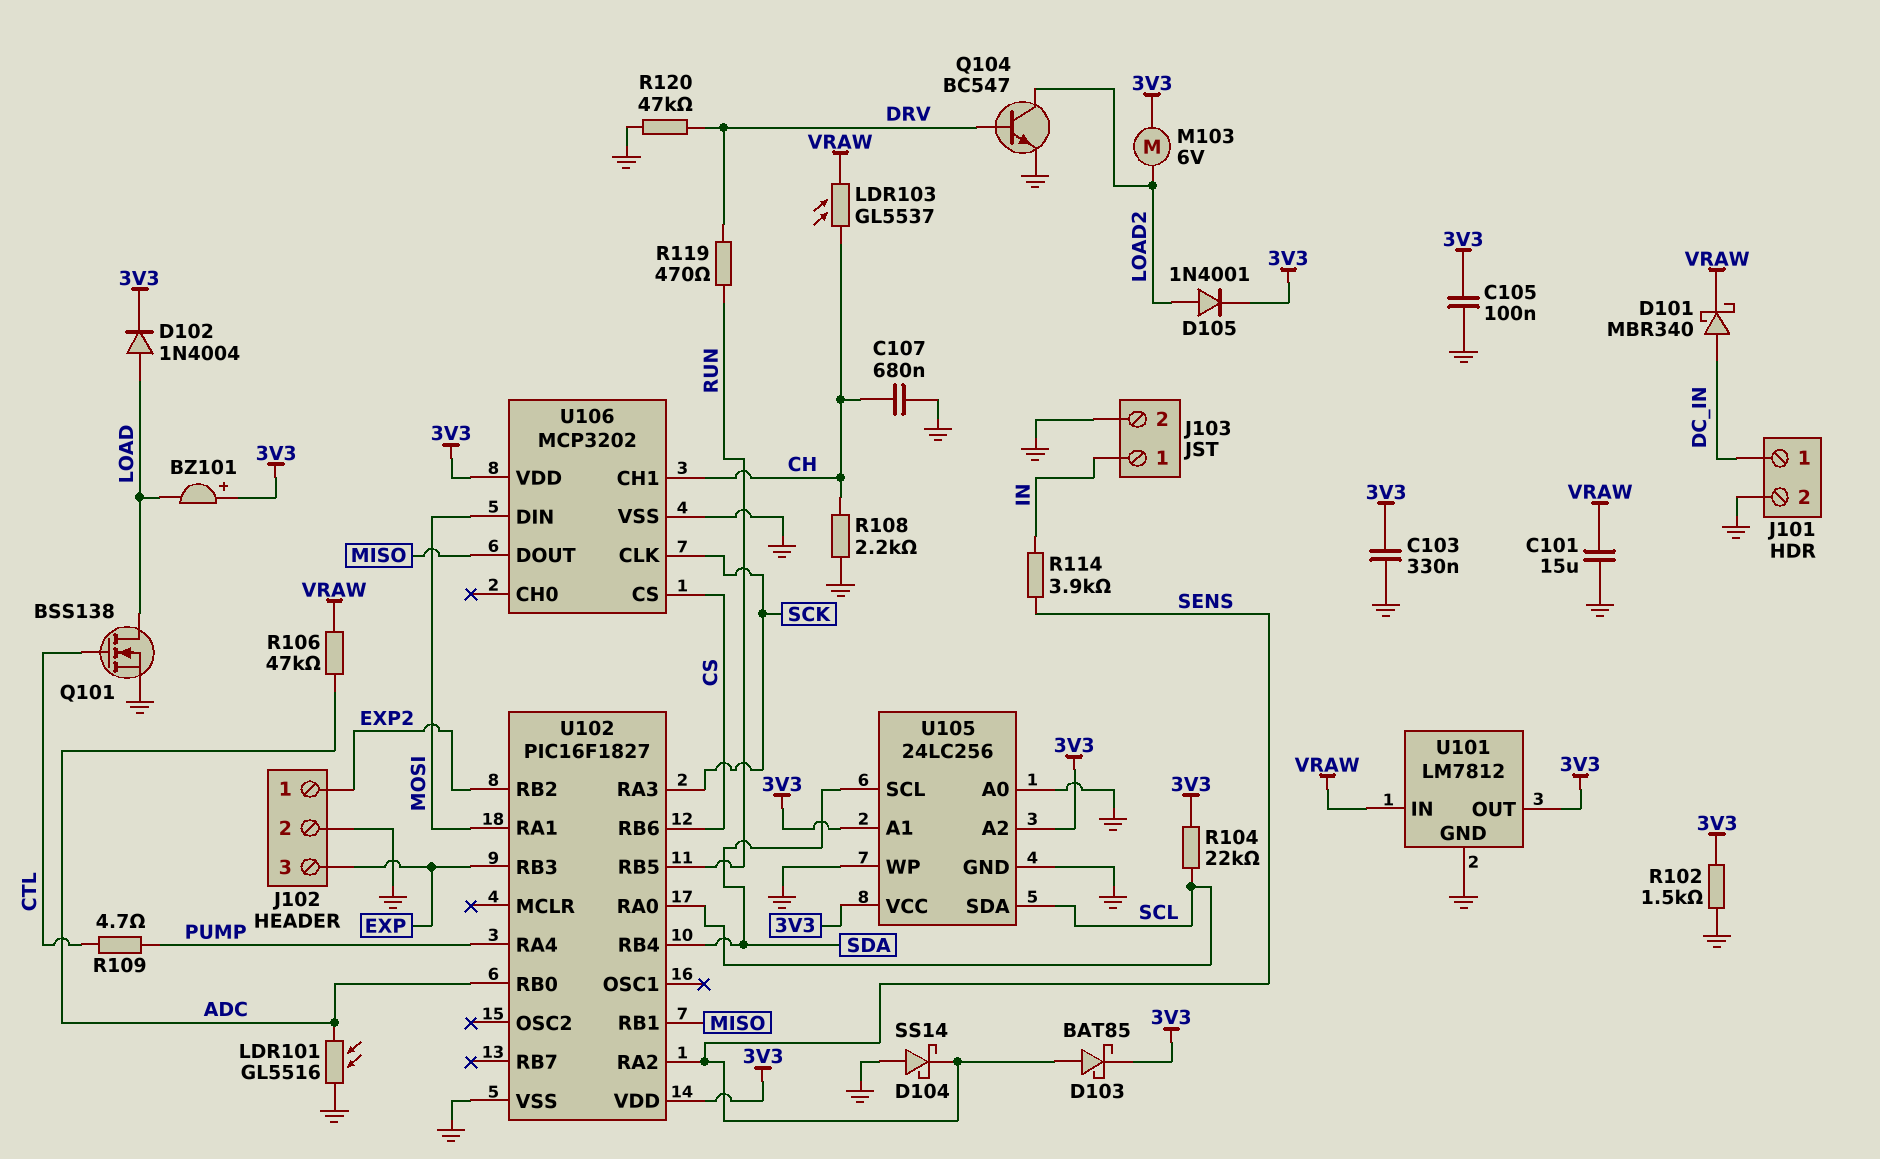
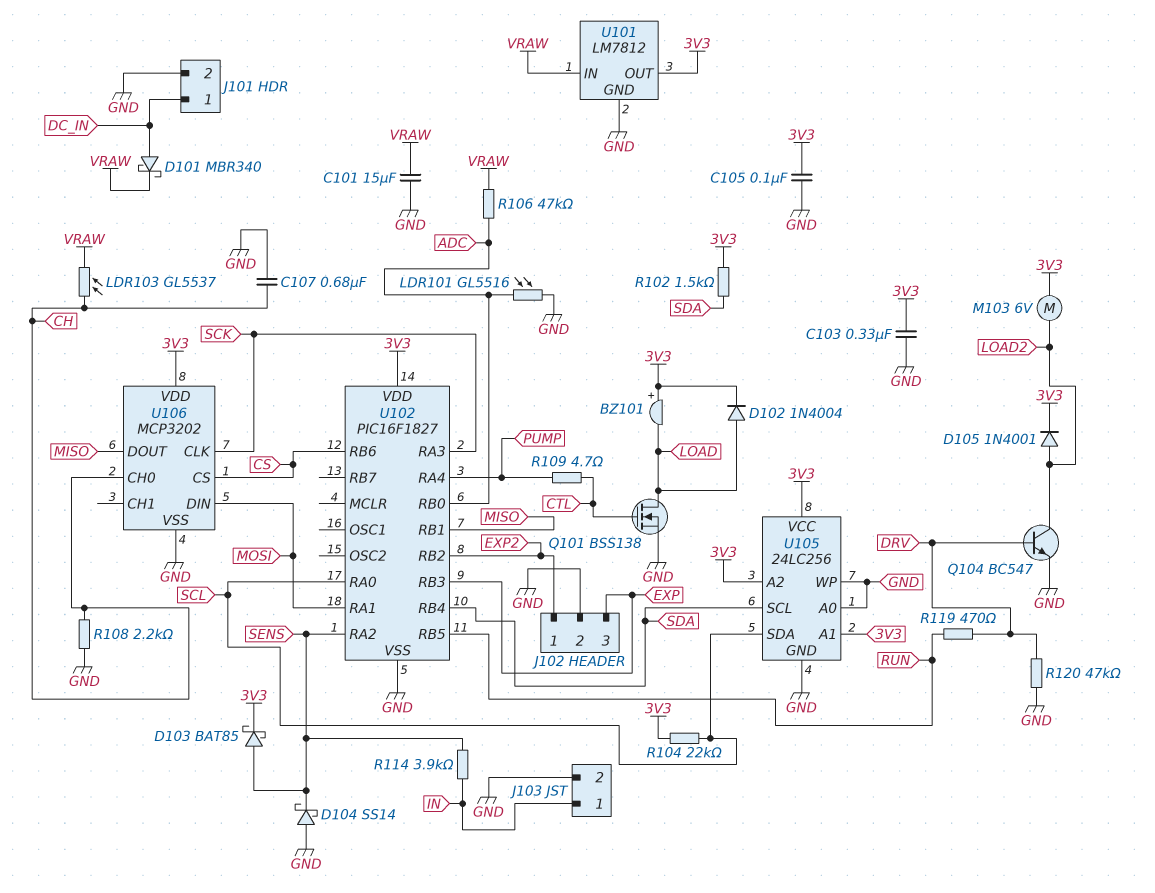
R102: 1.5k (3V3, GND) -> 1.5k (3V3, SDA)
U106 pin CH0: none -> CH
U106 pin CH1: CH -> none

